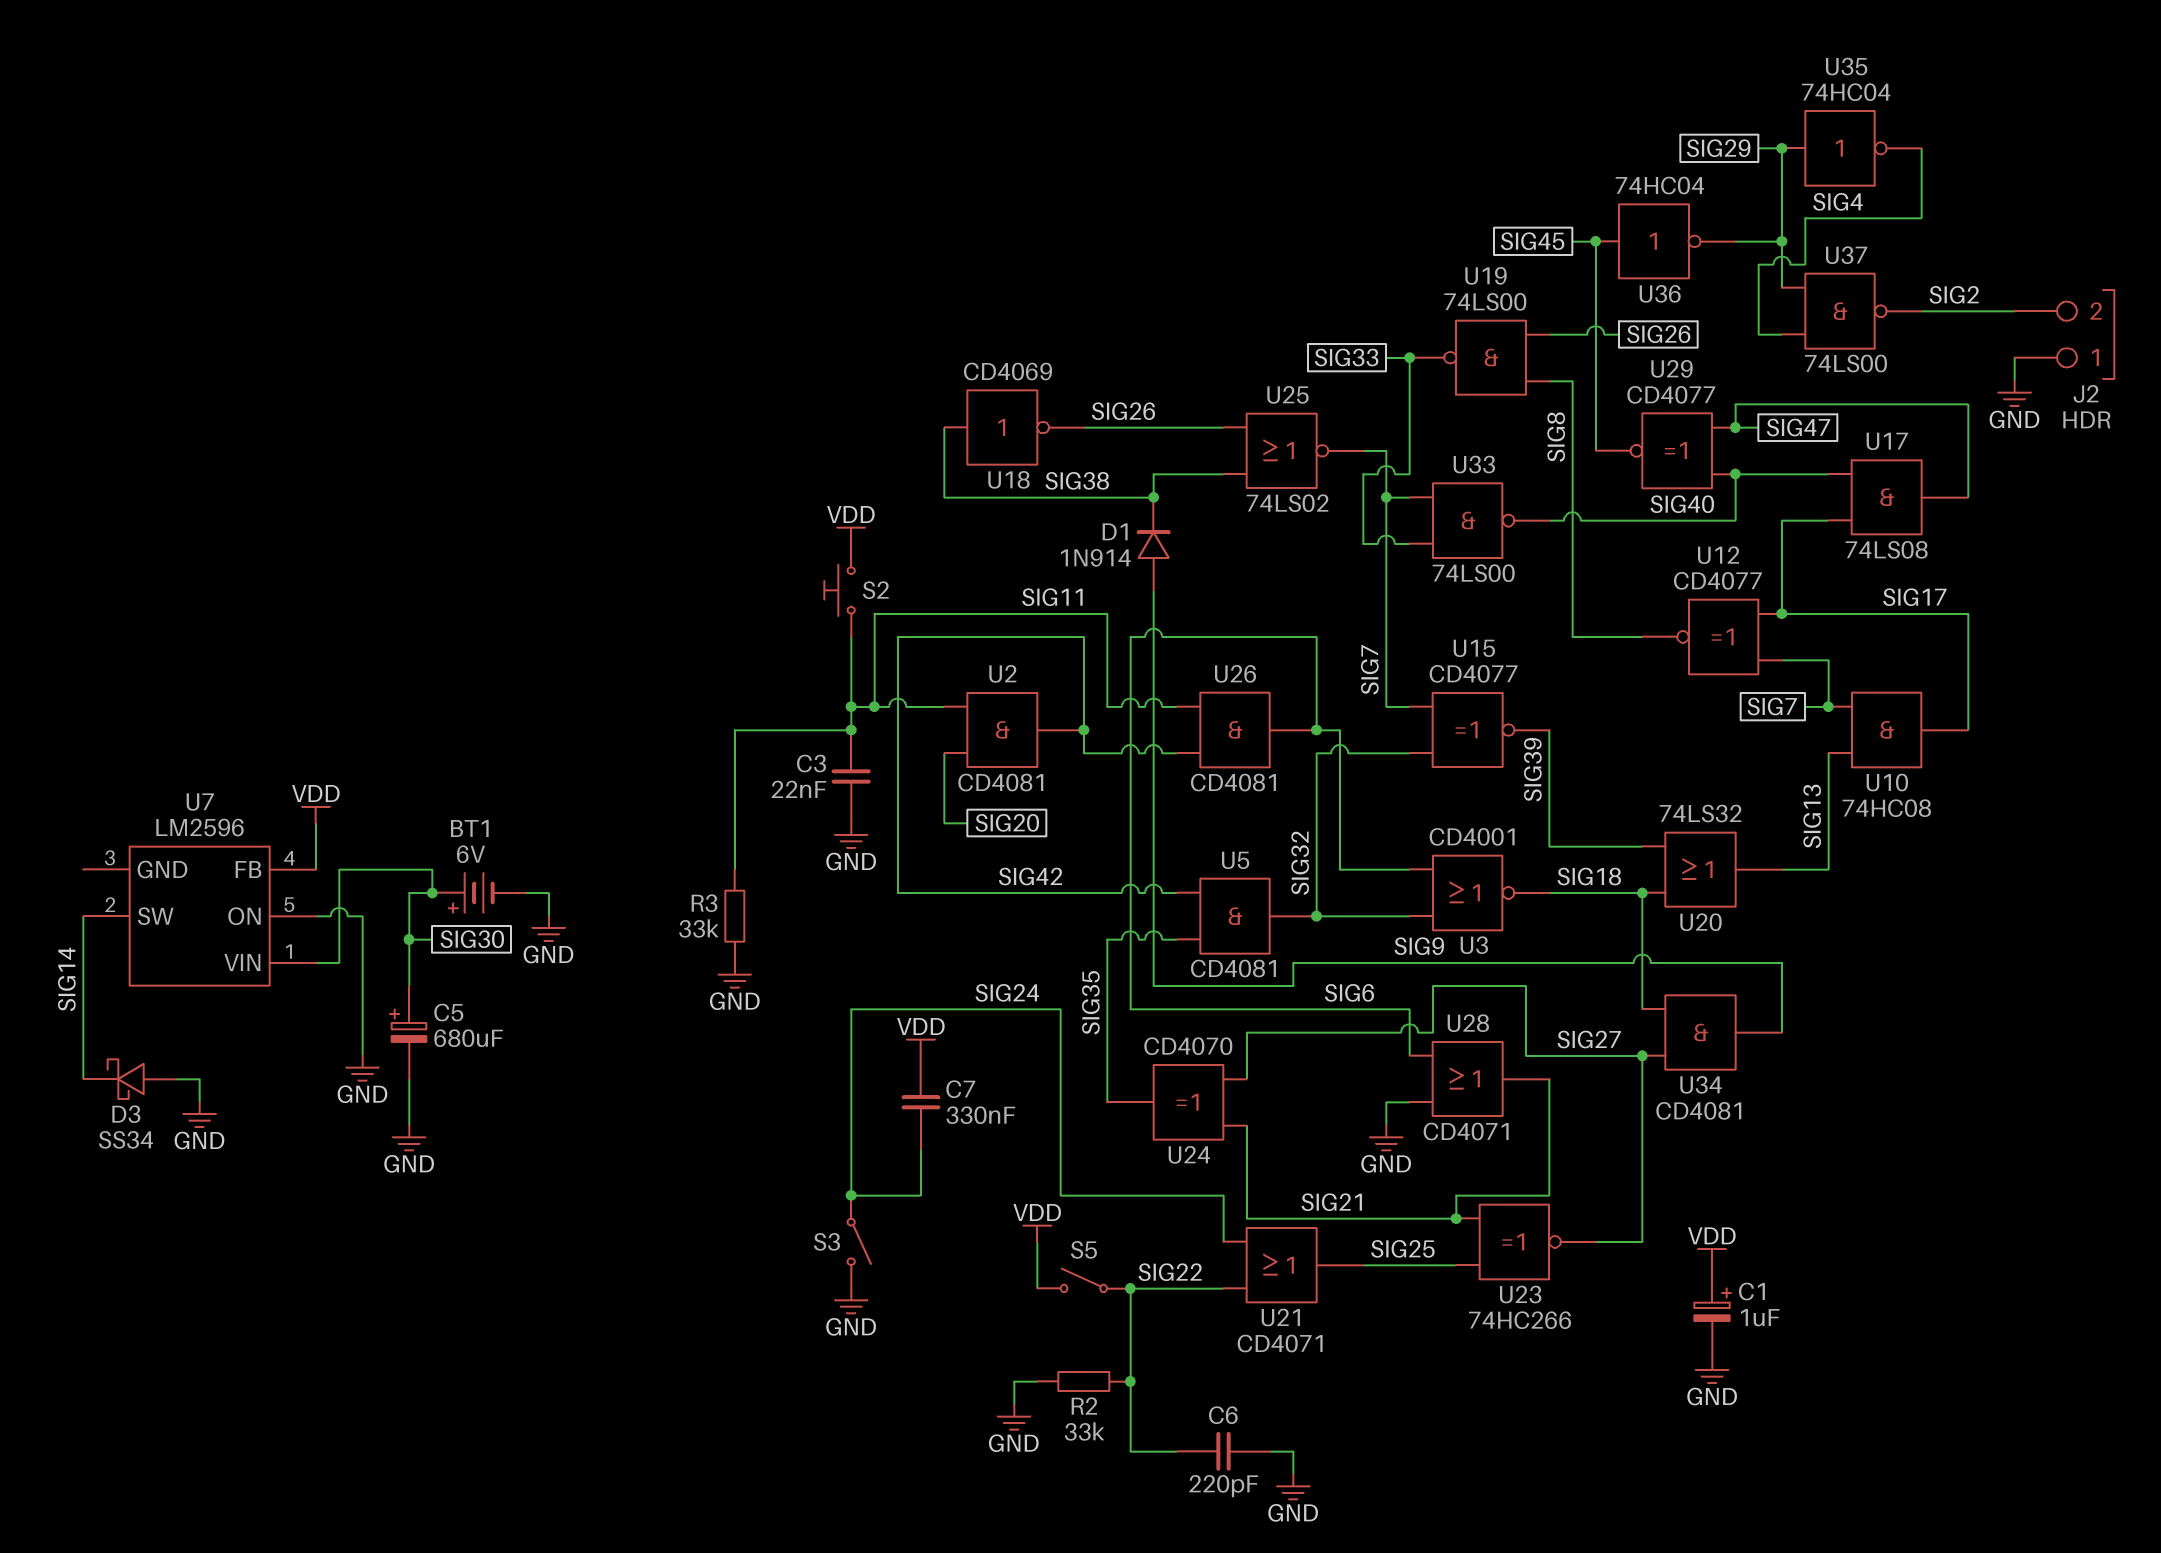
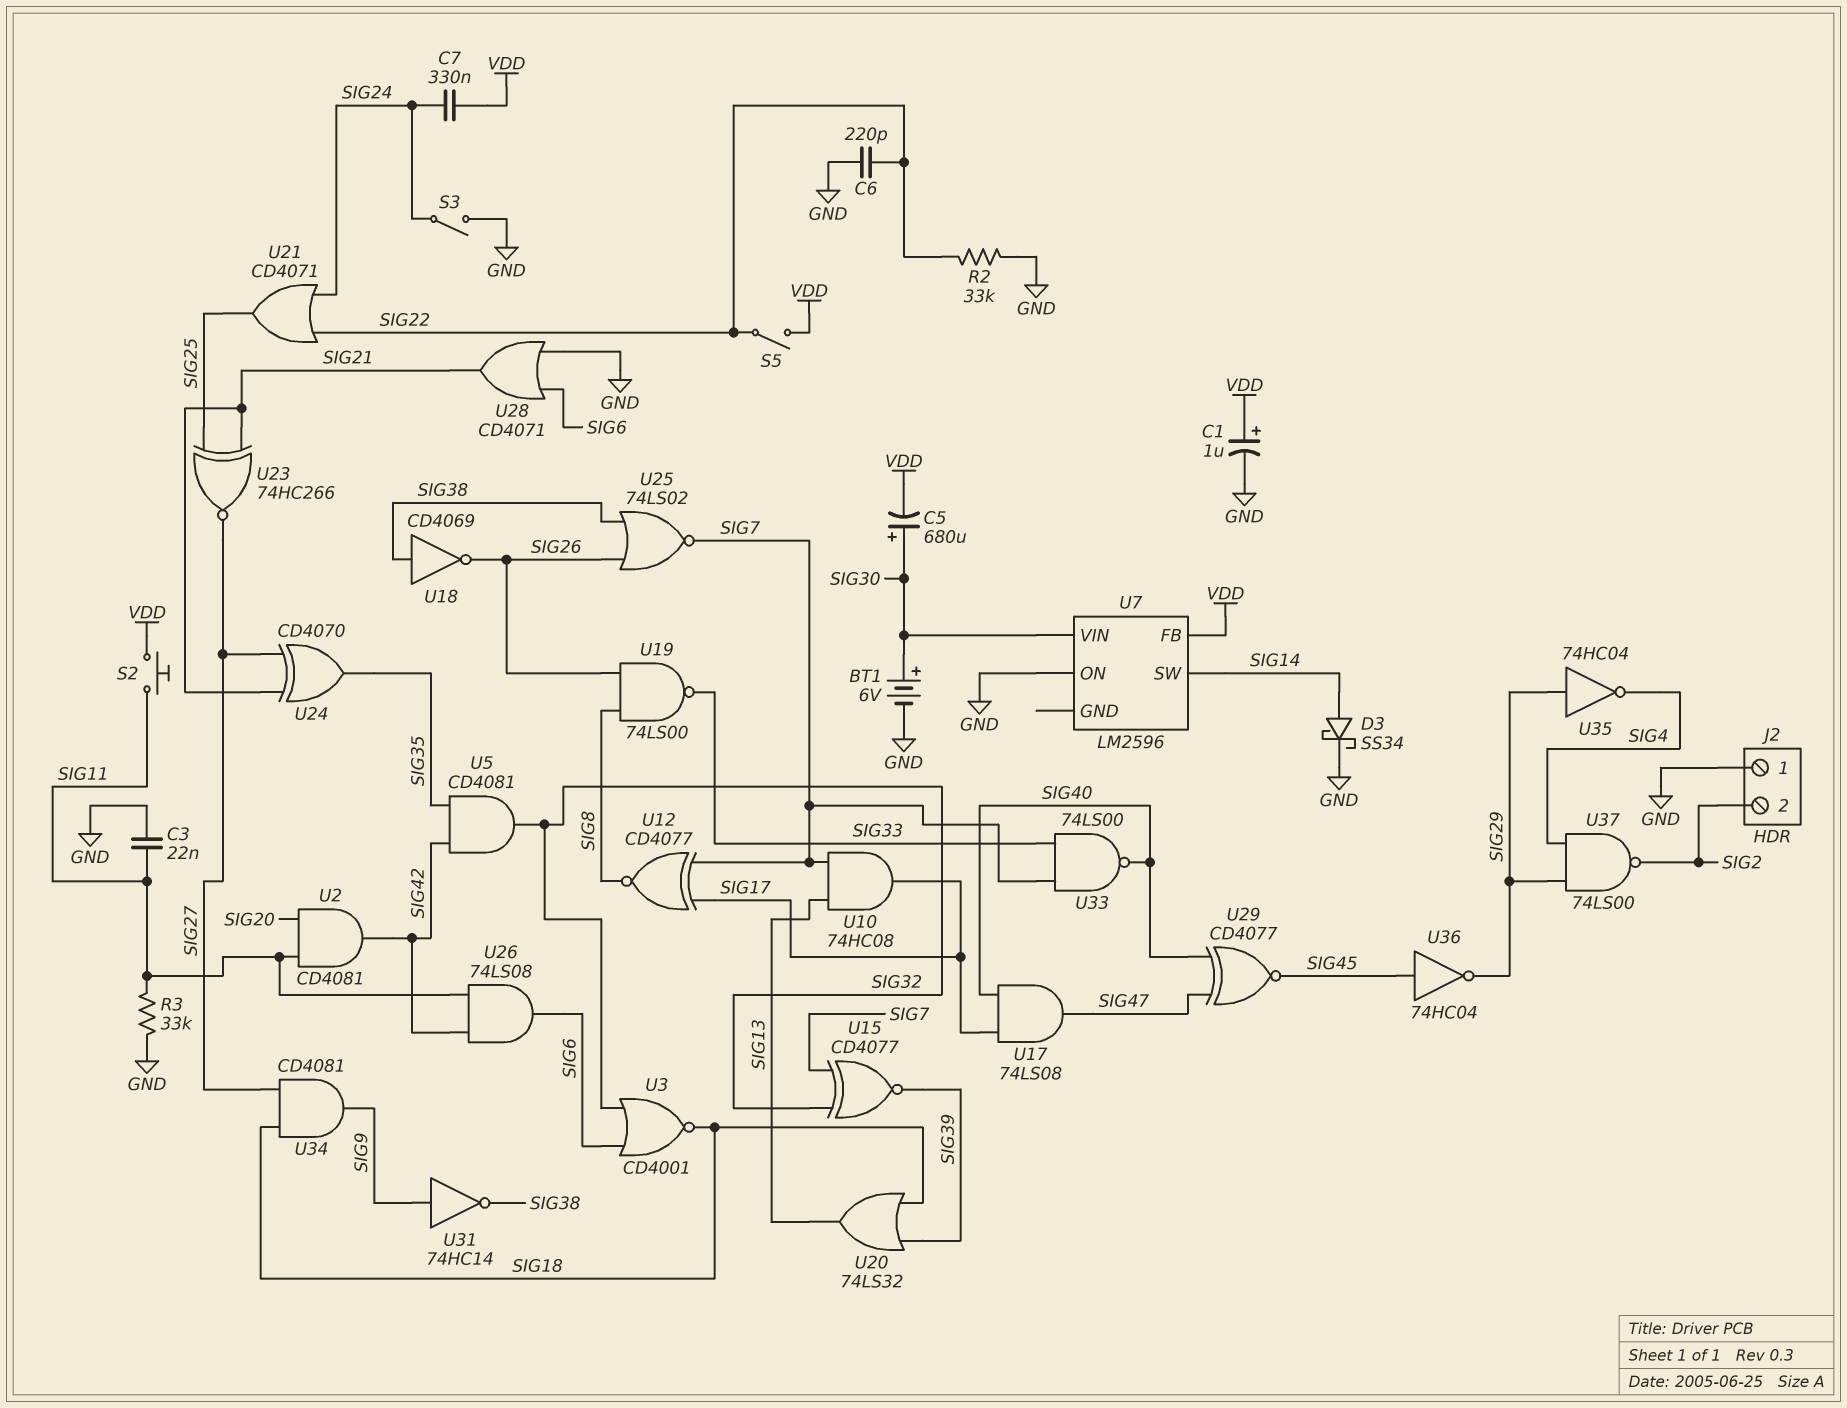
C5: 680uF (plus SIG30, minus GND) -> 680uF (plus SIG30, minus VDD)
D1: diode 1N914 (A SIG9, K SIG38) -> none
D3: schottky SS34 (A GND, K SIG14) -> schottky SS34 (A SIG14, K GND)
U26: AND CD4081 (in SIG11, in SIG42, out SIG6) -> AND 74LS08 (in SIG11, in SIG42, out SIG6)
U31: none -> NOT 74HC14 (in SIG9, out SIG38)

